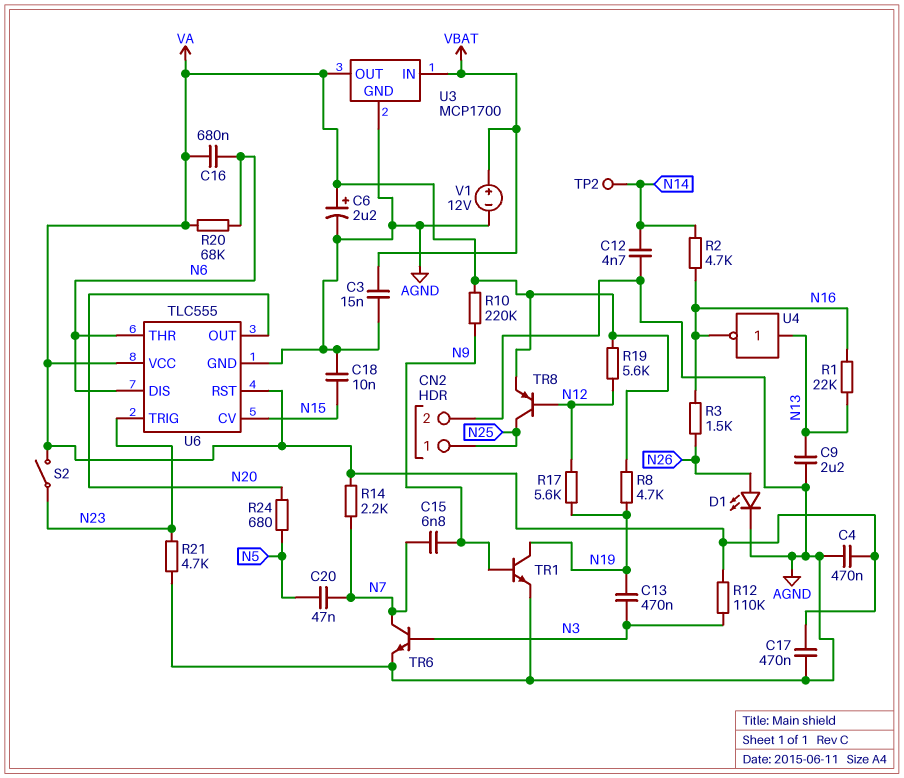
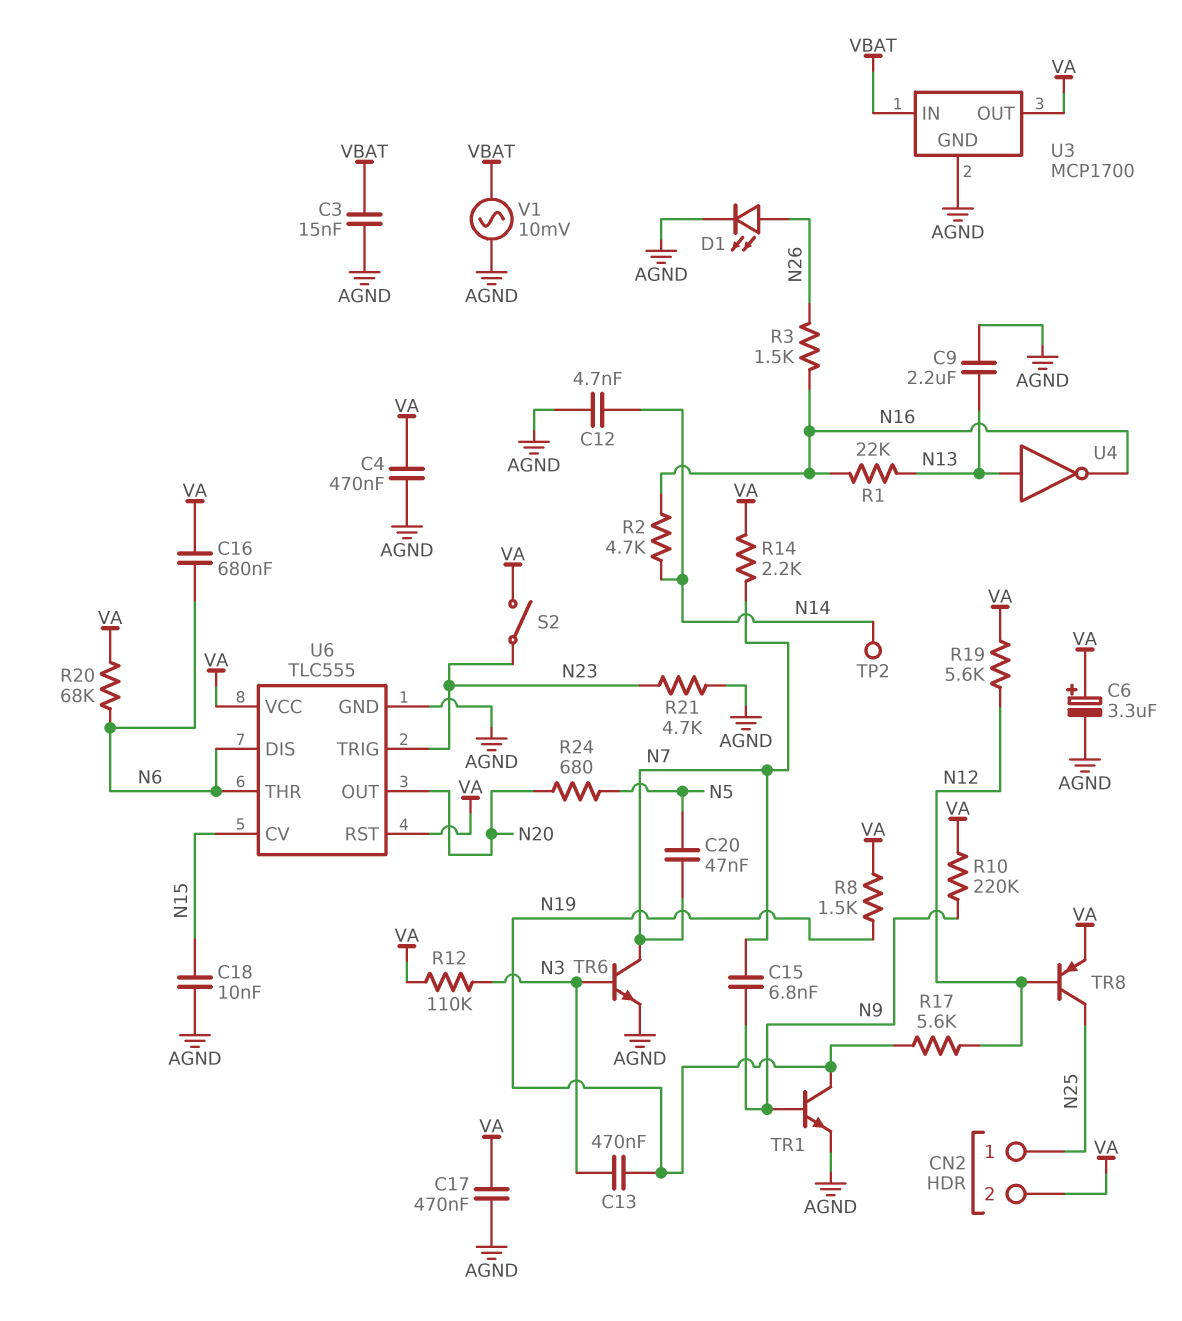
C6: 2.2uF (plus VA, minus AGND) -> 3.3uF (plus VA, minus AGND)
CN2 pin 2: AGND -> VA
R8: 4.7k (N19, VA) -> 1.5k (N19, VA)
V1: 12V (plus VBAT, minus AGND) -> AC 10mV (AGND, VBAT)

